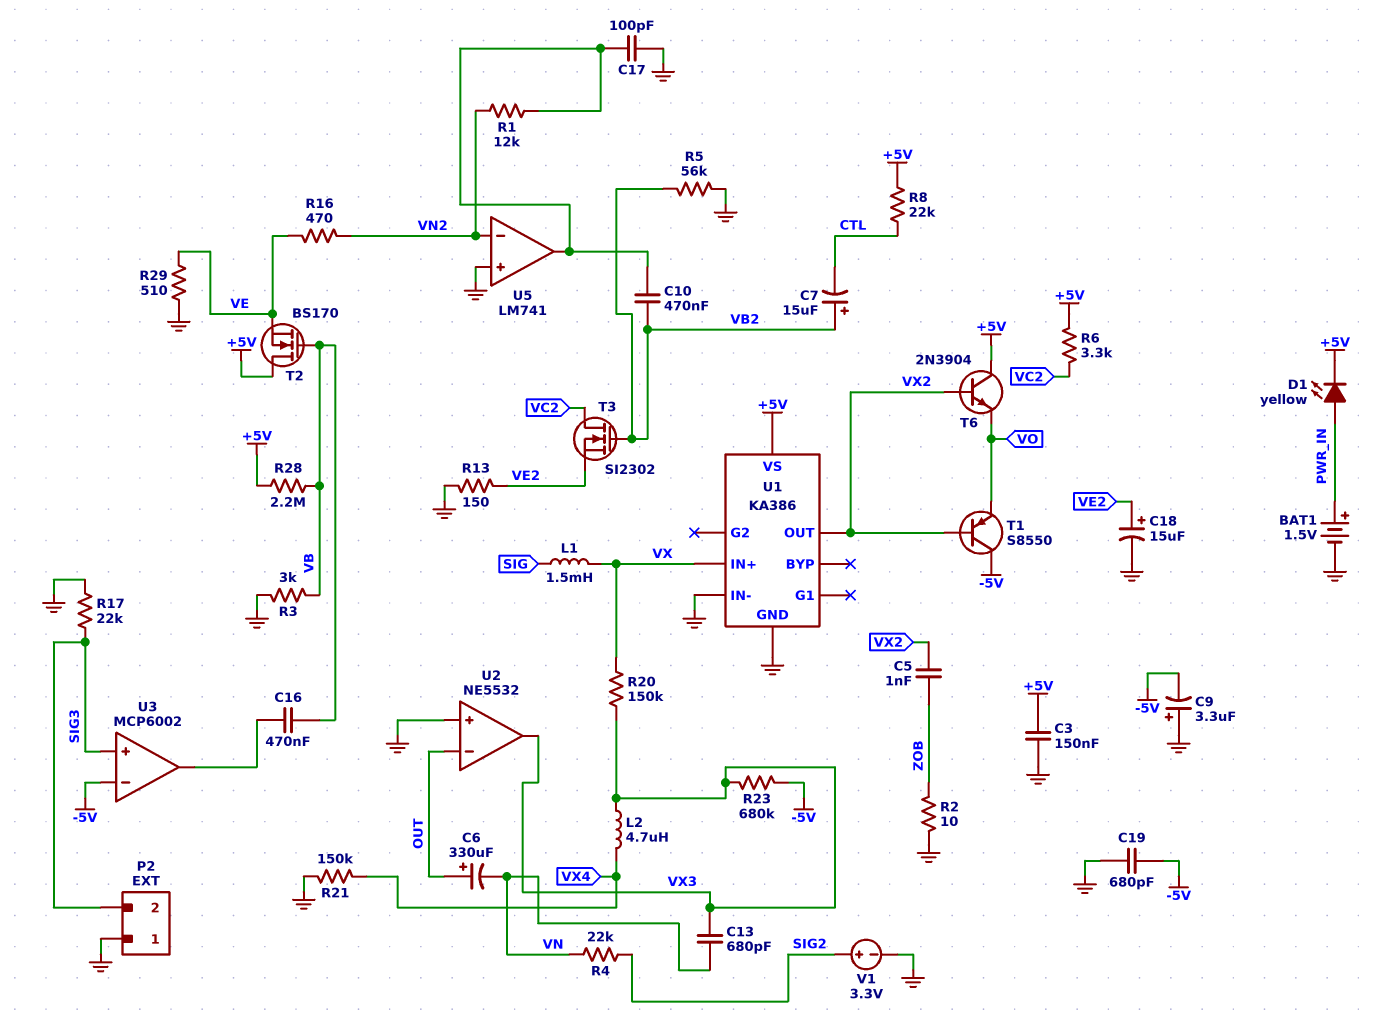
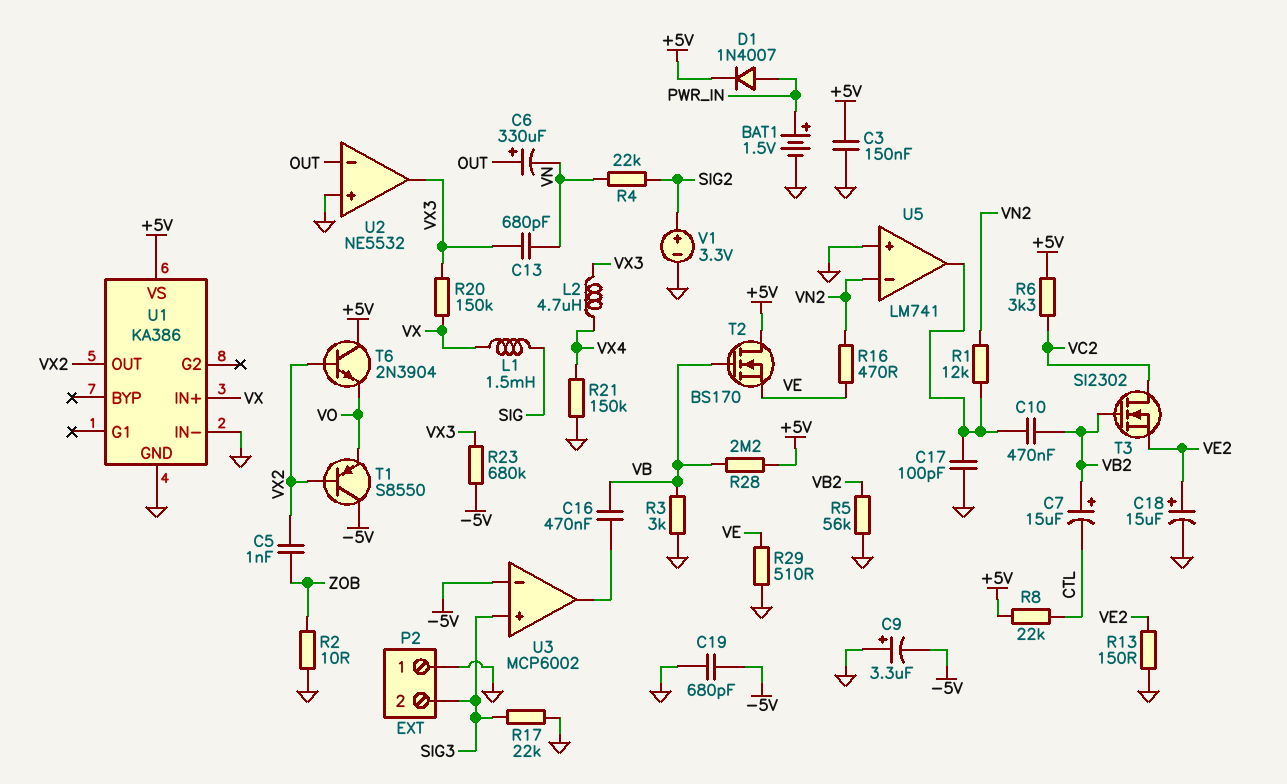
D1: LED yellow (A PWR_IN, K +5V) -> diode 1N4007 (A PWR_IN, K +5V)

